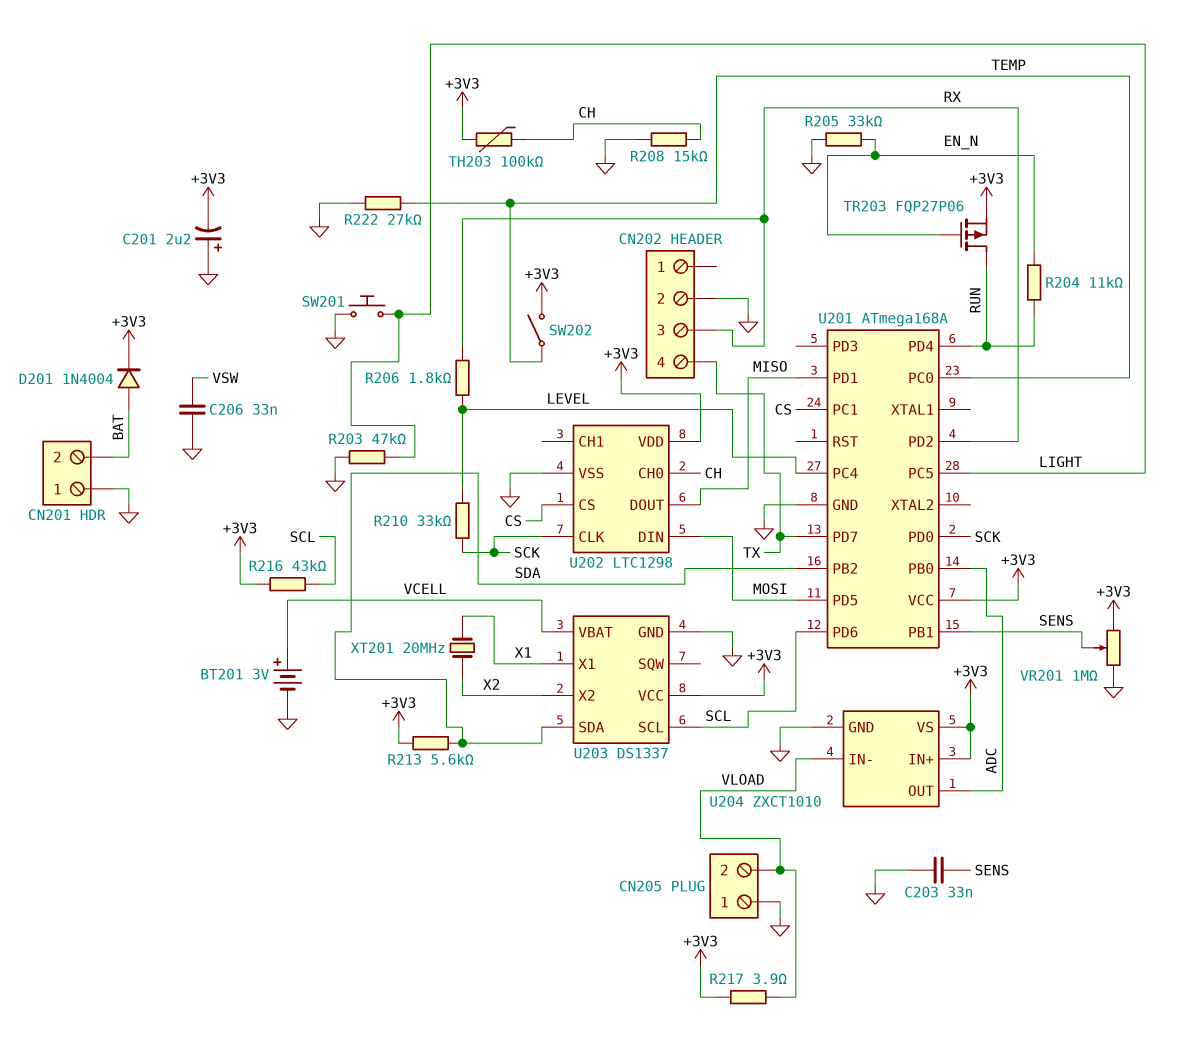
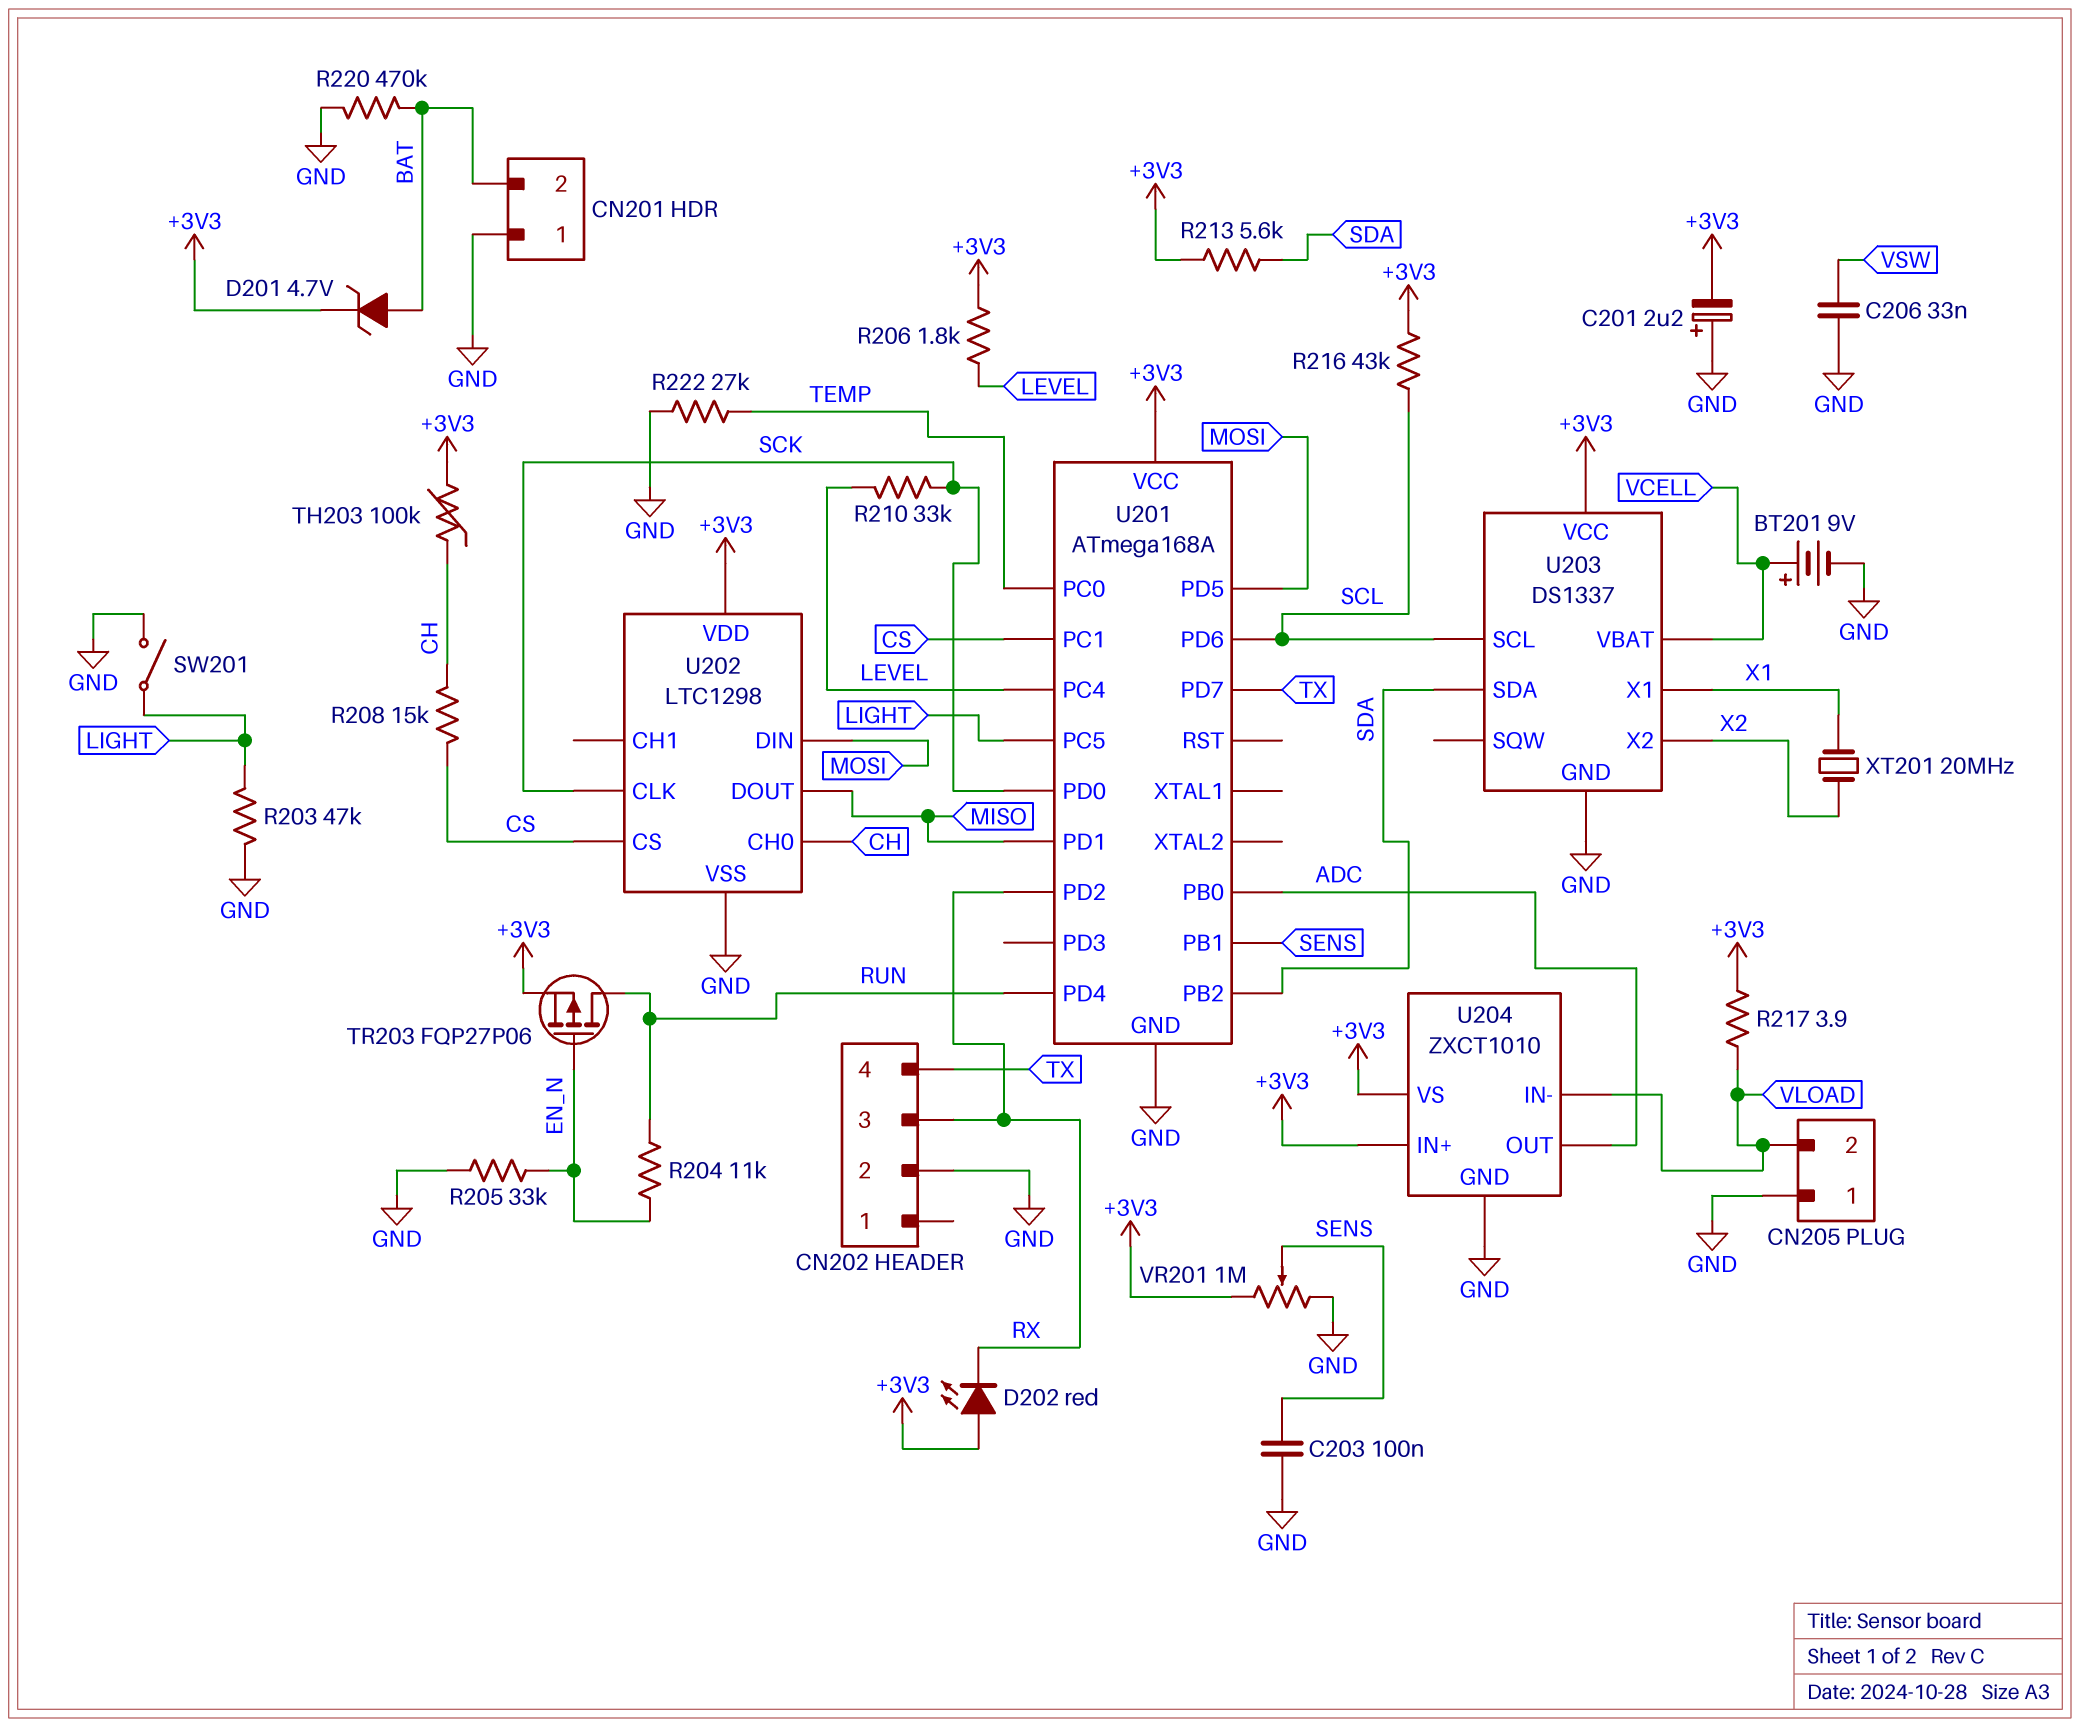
BT201: 3V (plus VCELL, minus GND) -> 9V (plus VCELL, minus GND)
C203: 33nF (GND, SENS) -> 100nF (GND, SENS)
D201: diode 1N4004 (A BAT, K +3V3) -> zener 4.7V (A BAT, K +3V3)
D202: none -> LED red (A +3V3, K RX)
R206: 1.8k (LEVEL, RX) -> 1.8k (+3V3, LEVEL)
R208: 15k (CH, GND) -> 15k (CH, CS)
R220: none -> 470k (BAT, GND)
SW201: button (GND, LIGHT) -> switch (GND, LIGHT)
SW202: switch (+3V3, TEMP) -> none

